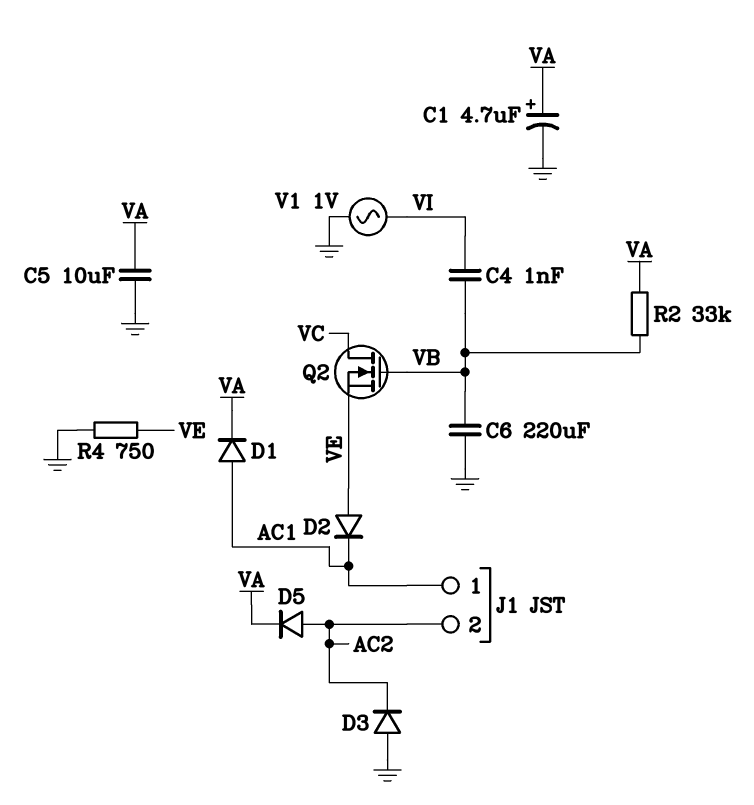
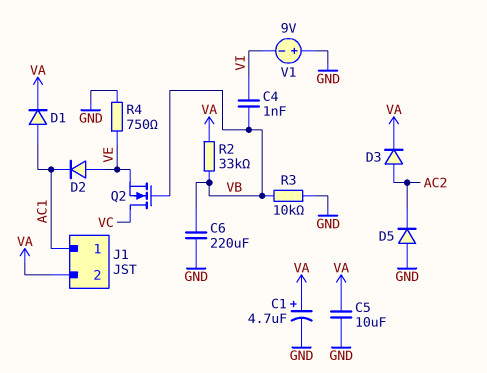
D3: diode (A GND, K AC2) -> diode (A AC2, K VA)
D5: diode (A AC2, K VA) -> diode (A GND, K AC2)
J1 pin 2: AC2 -> VA
R3: none -> 10k (GND, VB)
V1: AC 1V (GND, VI) -> 9V (plus GND, minus VI)

